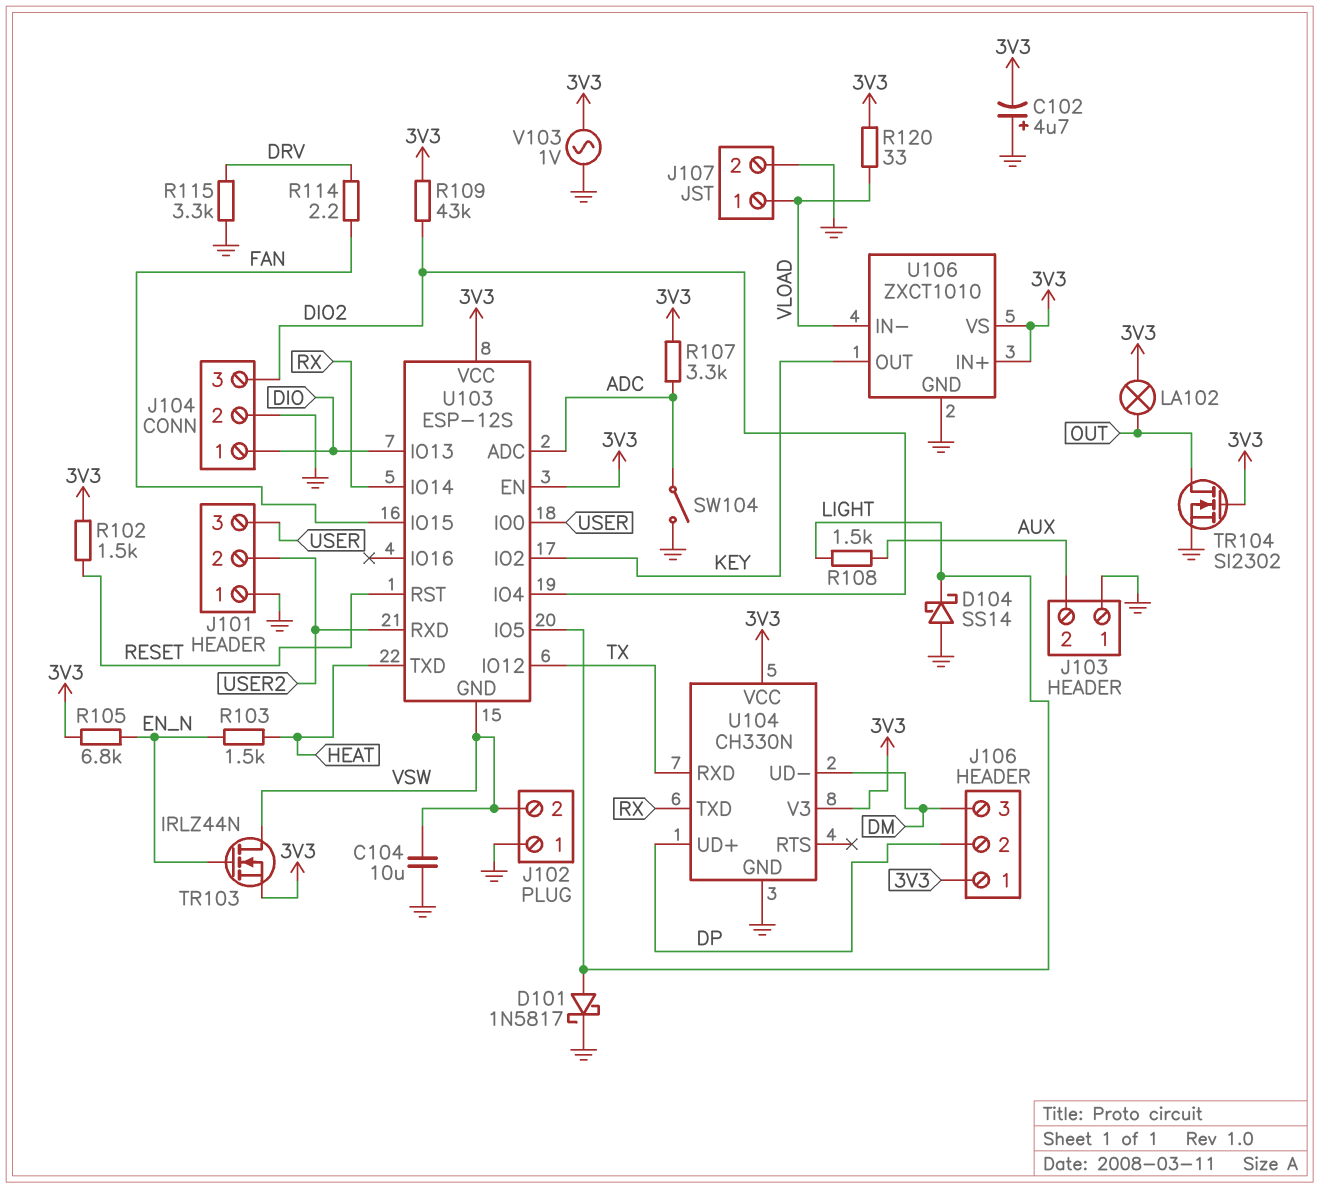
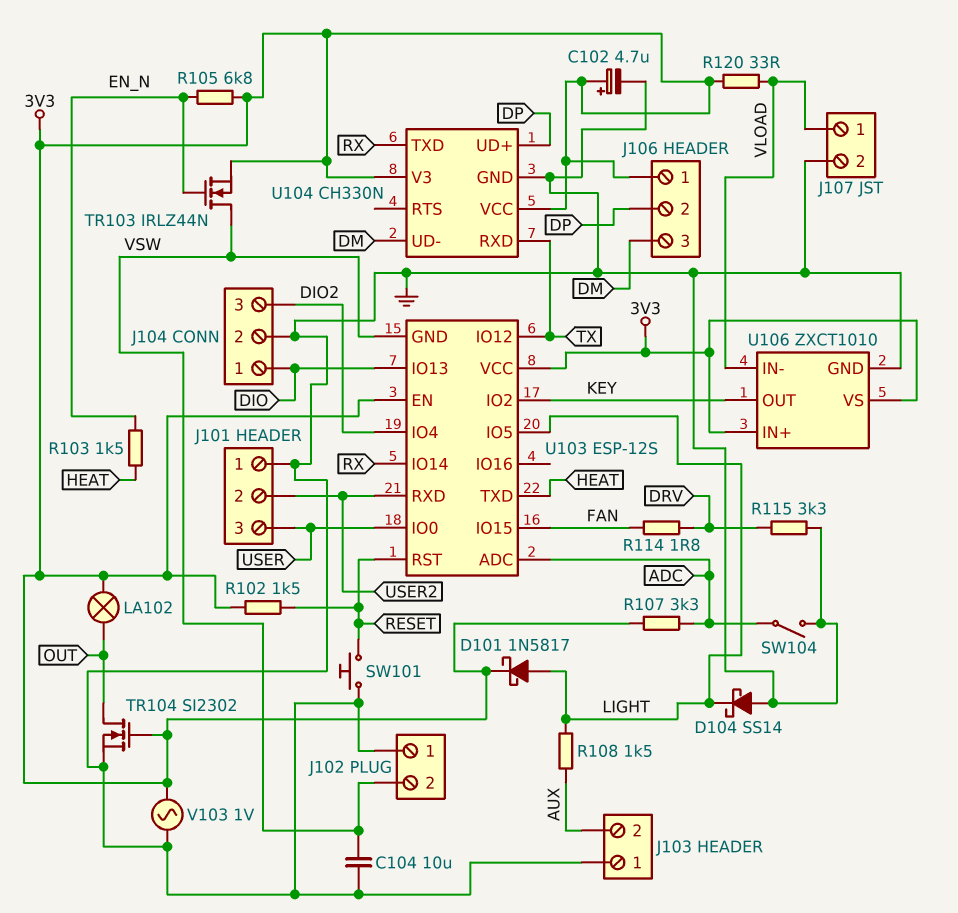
C102: 4.7uF (plus GND, minus 3V3) -> 4.7uF (plus 3V3, minus GND)
D101: schottky 1N5817 (A LIGHT, K GND) -> schottky 1N5817 (A LIGHT, K 3V3)
R109: 43k (3V3, DIO2) -> none
R114: 2.2 (DRV, FAN) -> 1.8 (DRV, FAN)
SW101: none -> button (GND, RESET)

